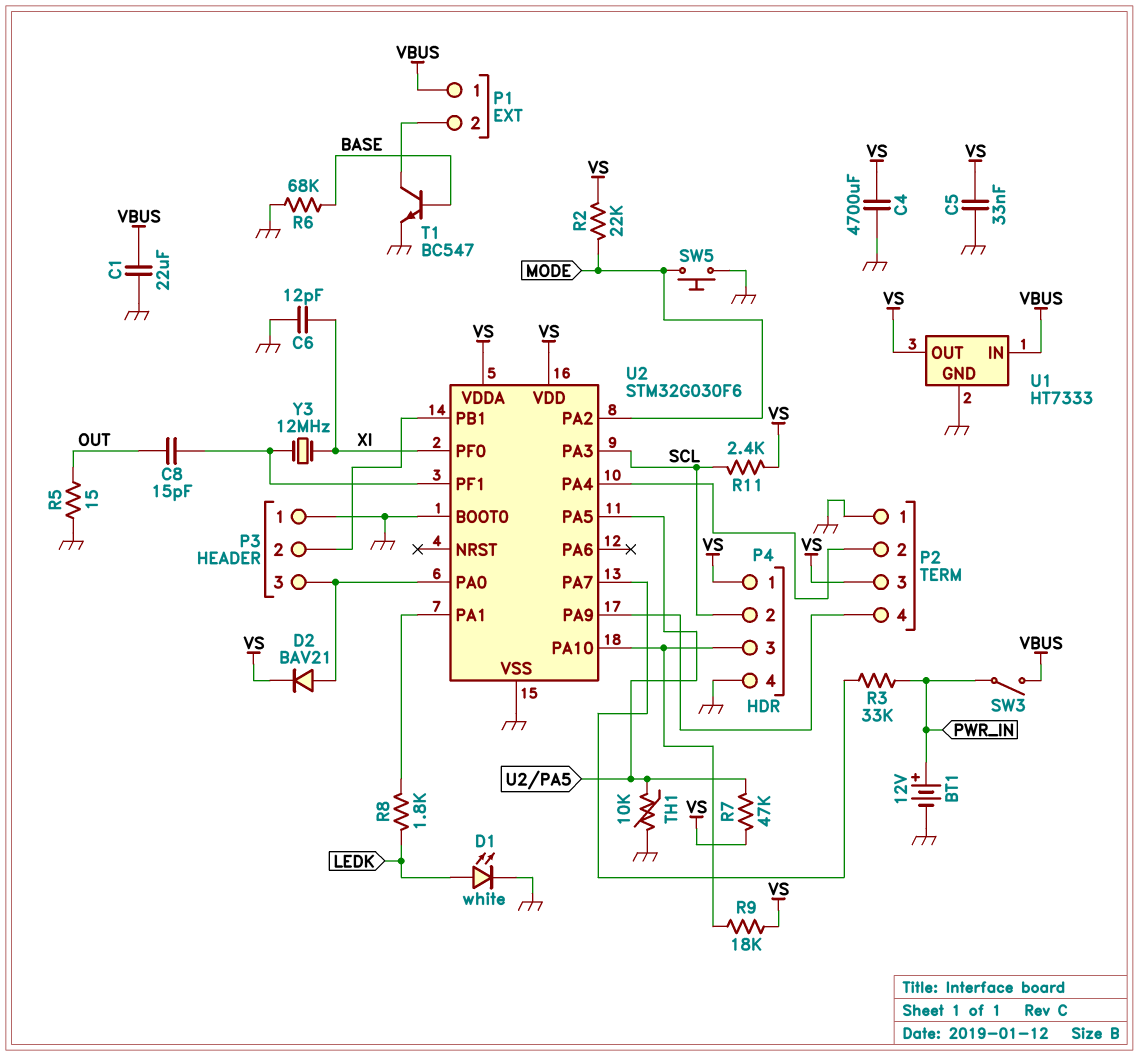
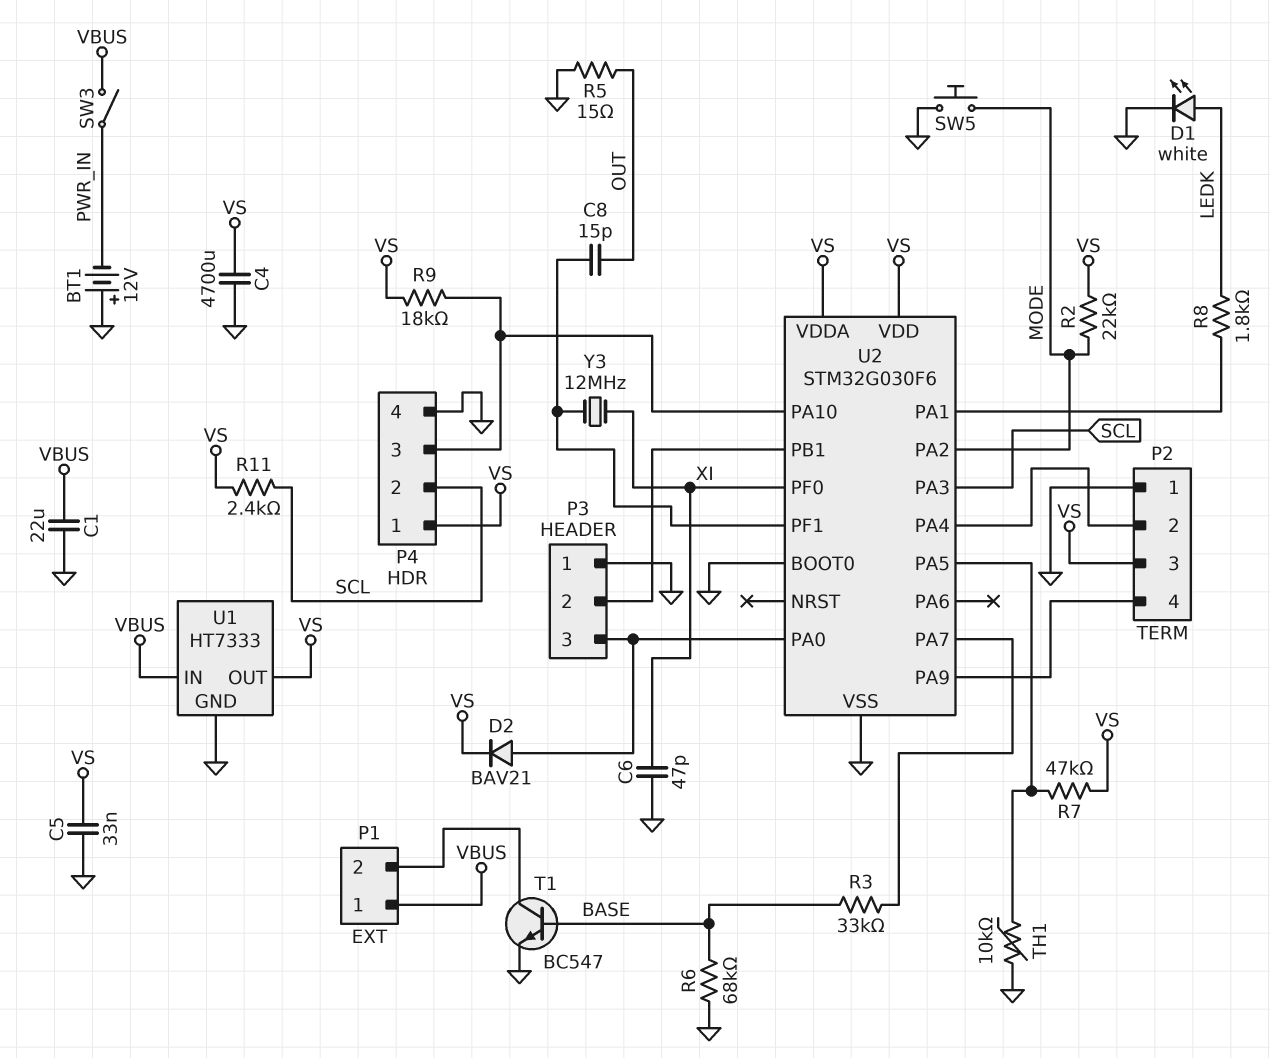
BT1: 12V (plus PWR_IN, minus GND) -> 12V (plus GND, minus PWR_IN)
C6: 12pF (GND, XI) -> 47pF (GND, XI)
R3: 33k (PWR_IN, U2/PA7) -> 33k (BASE, U2/PA7)

